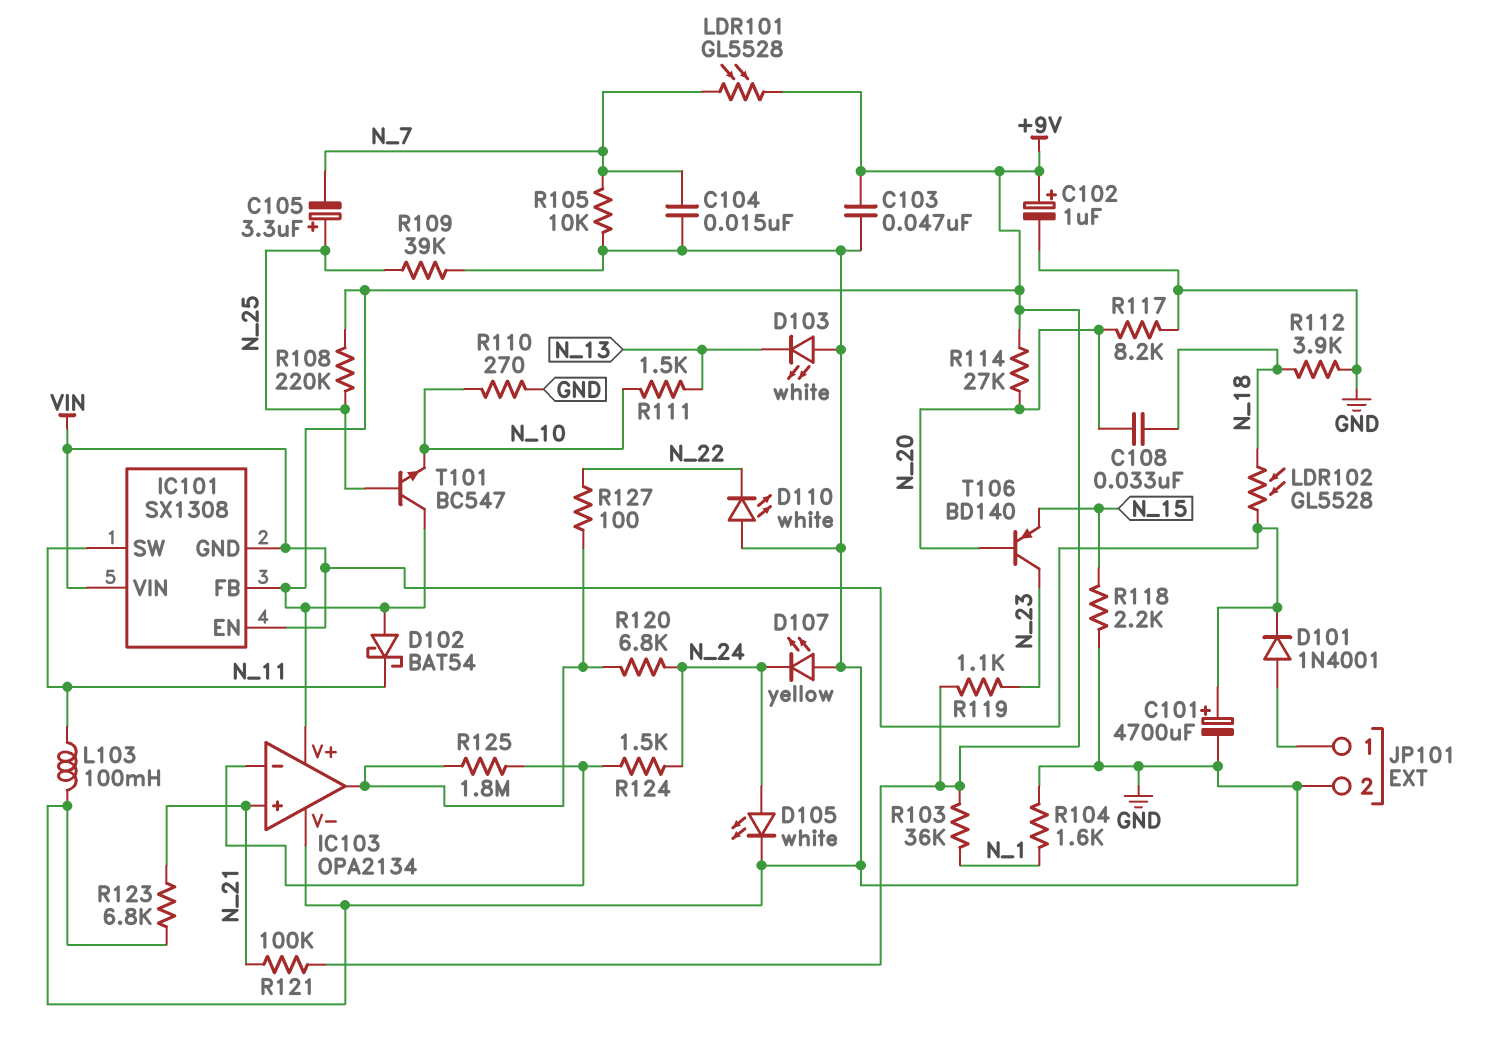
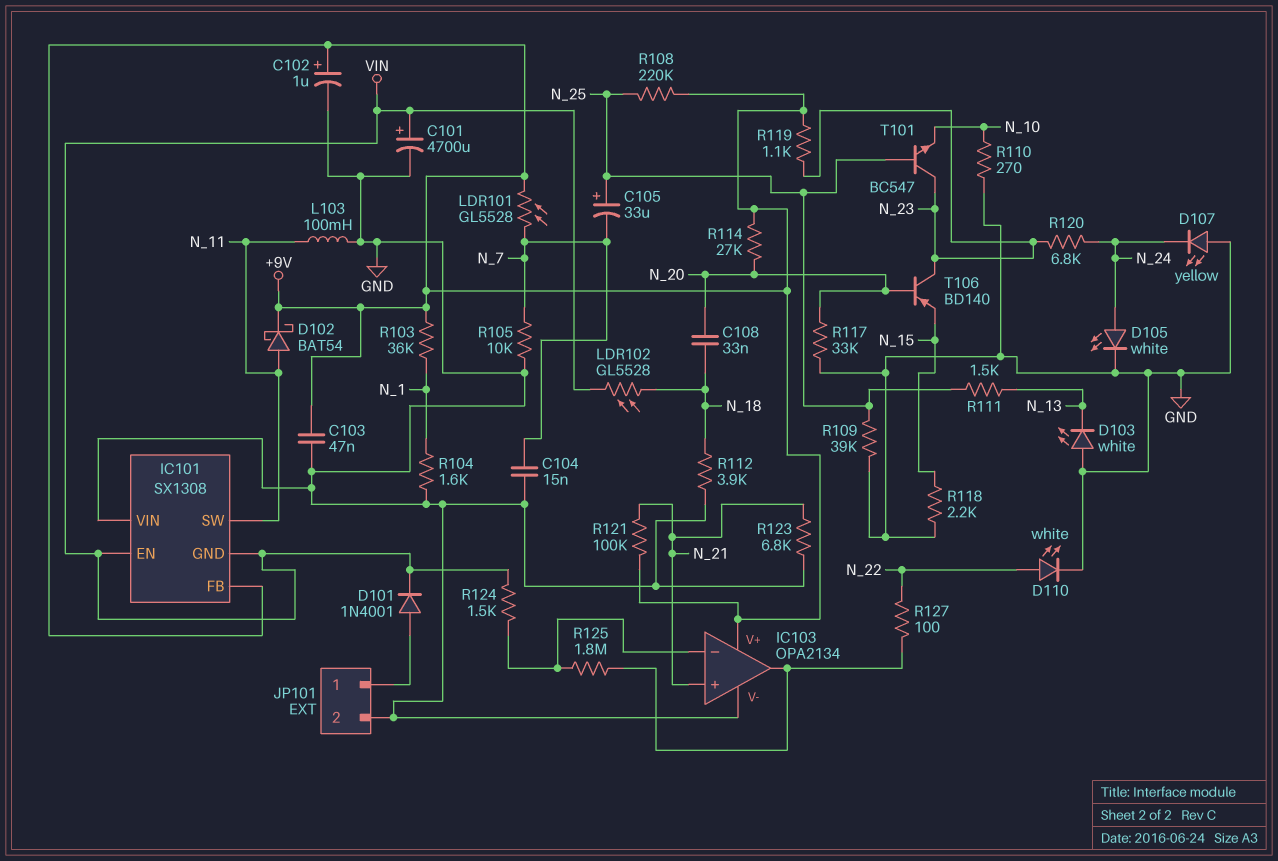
C105: 3.3uF (plus N_25, minus N_7) -> 33uF (plus N_25, minus N_7)
D102: schottky BAT54 (A +9V, K N_11) -> schottky BAT54 (A N_11, K +9V)
D110: LED white (A GND, K N_22) -> LED white (A N_22, K GND)
IC101 pin VIN: VIN -> GND
R111: 1.5k (N_10, N_13) -> 1.5k (N_13, N_25)
R117: 8.2k (GND, N_20) -> 33k (GND, N_20)
R120: 6.8k (IC103/out, N_24) -> 6.8k (N_23, N_24)
R124: 1.5k (IC103/in-, N_24) -> 1.5k (IC103/in-, VIN)
T101: NPN BC547 (B N_25, C +9V, E N_10) -> NPN BC547 (B N_25, C N_23, E N_10)

